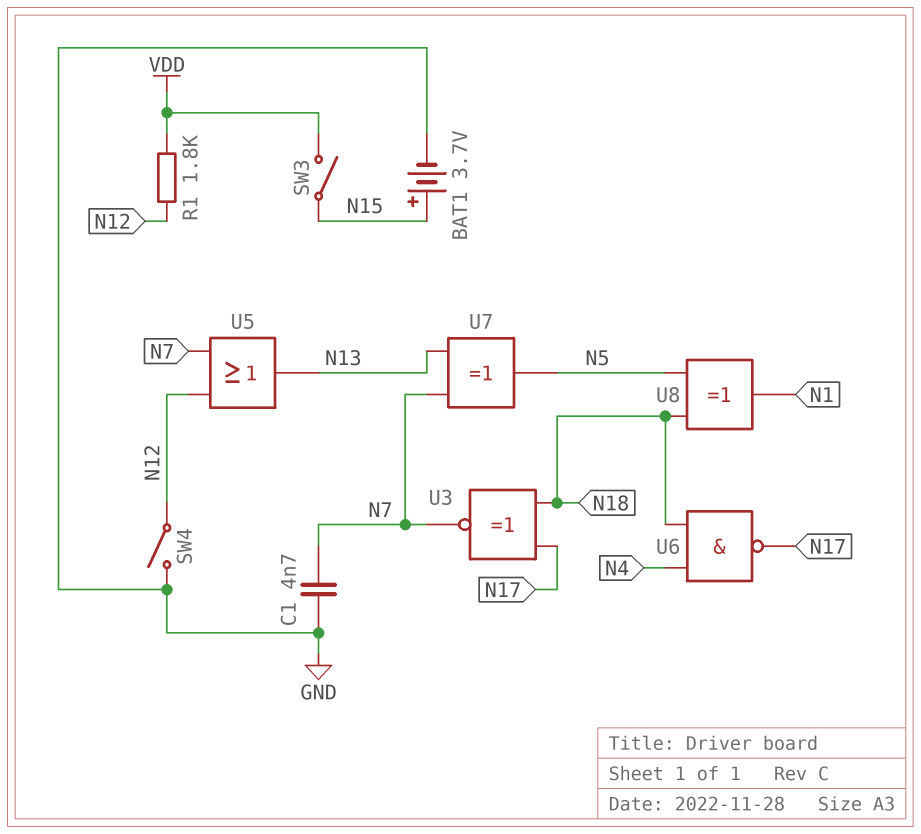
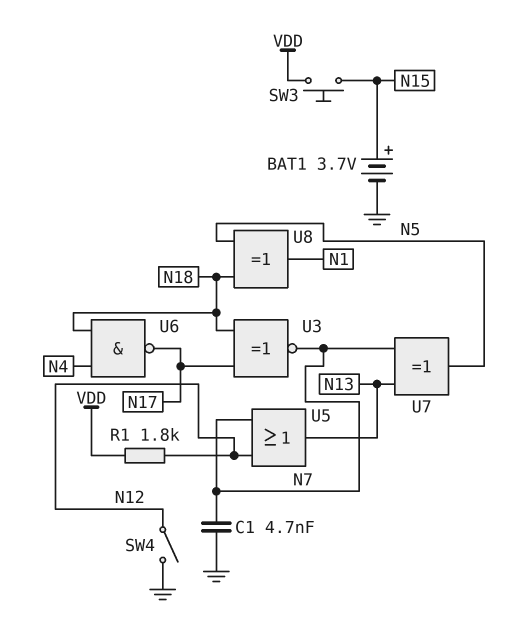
SW3: switch (N15, VDD) -> button (N15, VDD)

